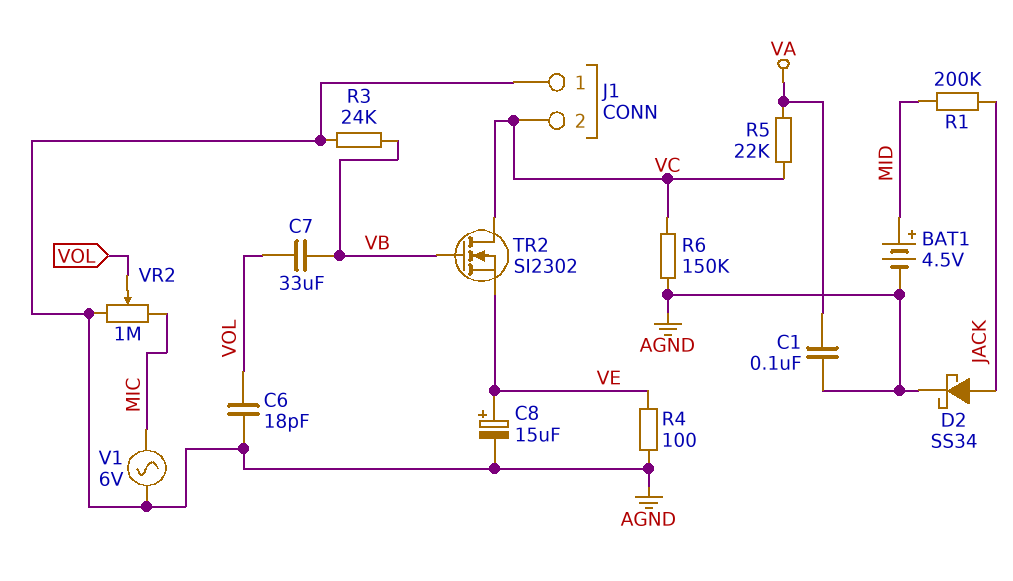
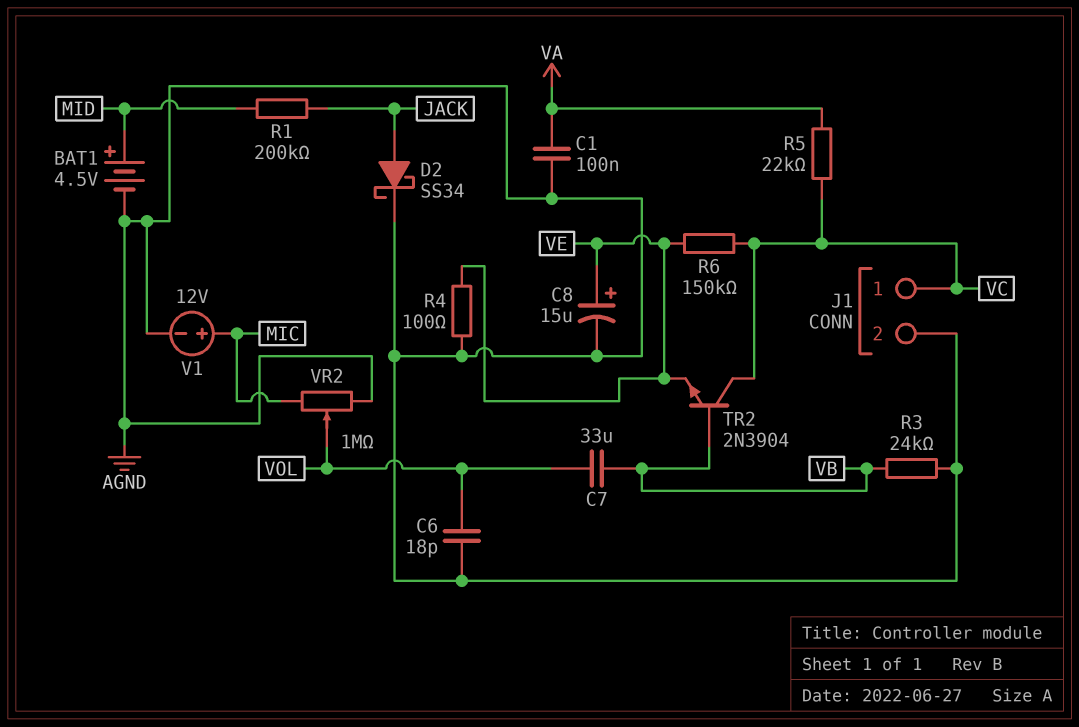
J1 pin 1: AGND -> VC
J1 pin 2: VC -> AGND
R6: 150k (AGND, VC) -> 150k (VC, VE)
TR2: NMOS SI2302 (G VB, D VC, S VE) -> NPN 2N3904 (B VB, C VC, E VE)
V1: AC 6V (AGND, MIC) -> 12V (plus MIC, minus AGND)

